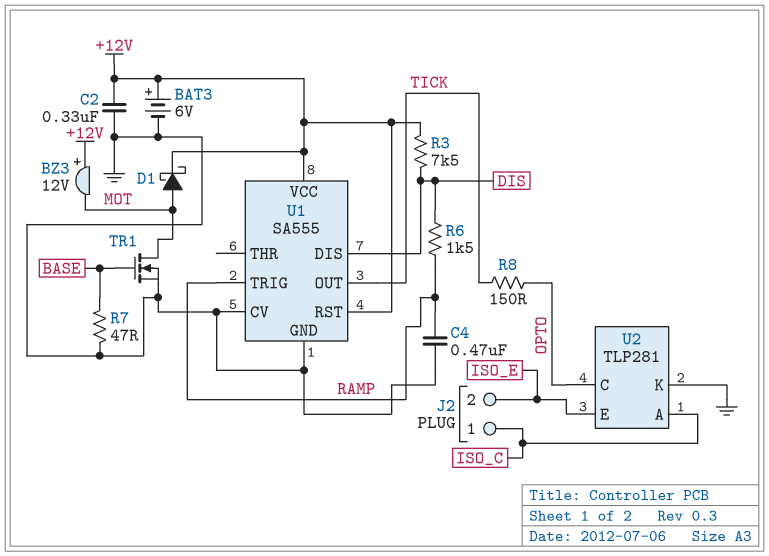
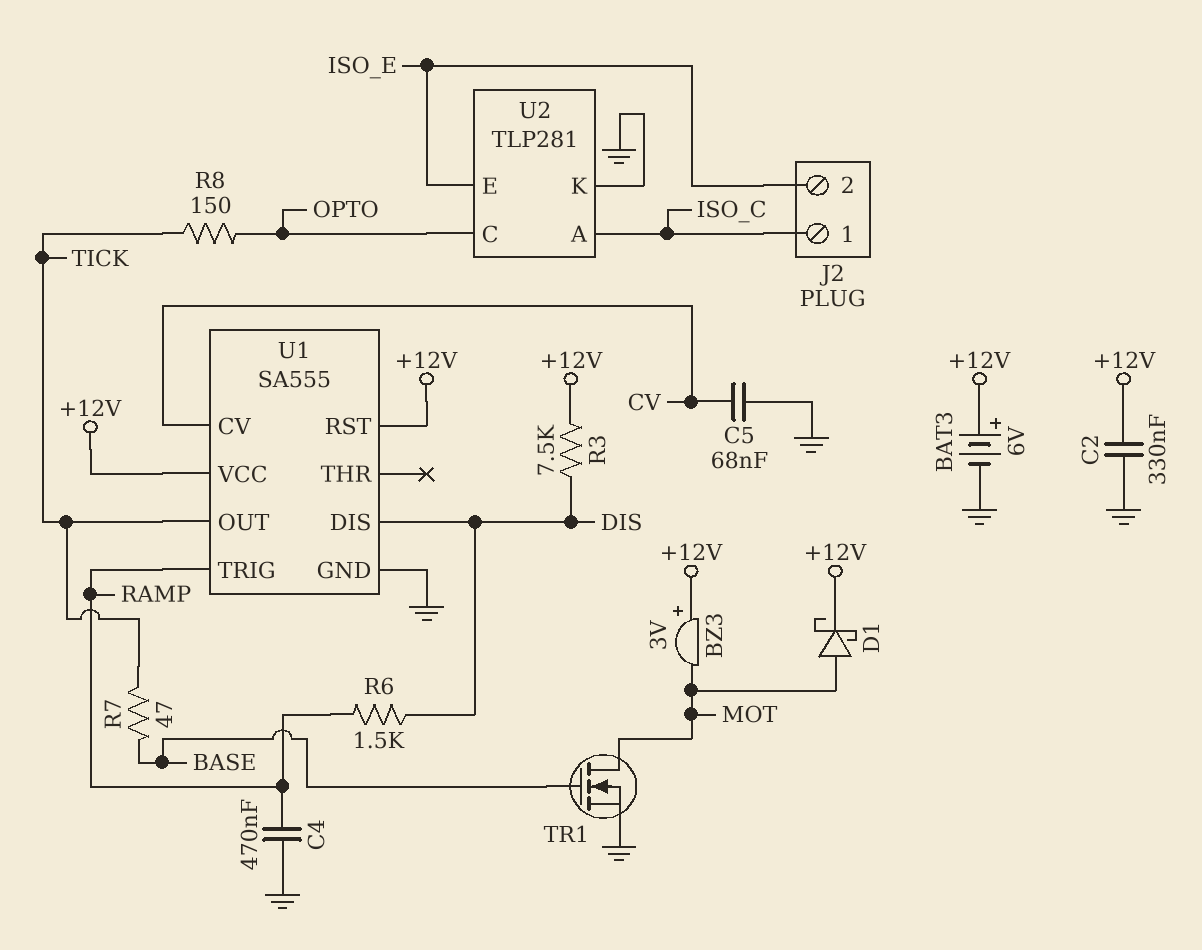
BZ3: buzzer 12V (plus +12V, minus MOT) -> buzzer 3V (plus +12V, minus MOT)
C5: none -> 68nF (CV, GND)
R7: 47 (BASE, GND) -> 47 (BASE, TICK)
U1 pin CV: GND -> CV

